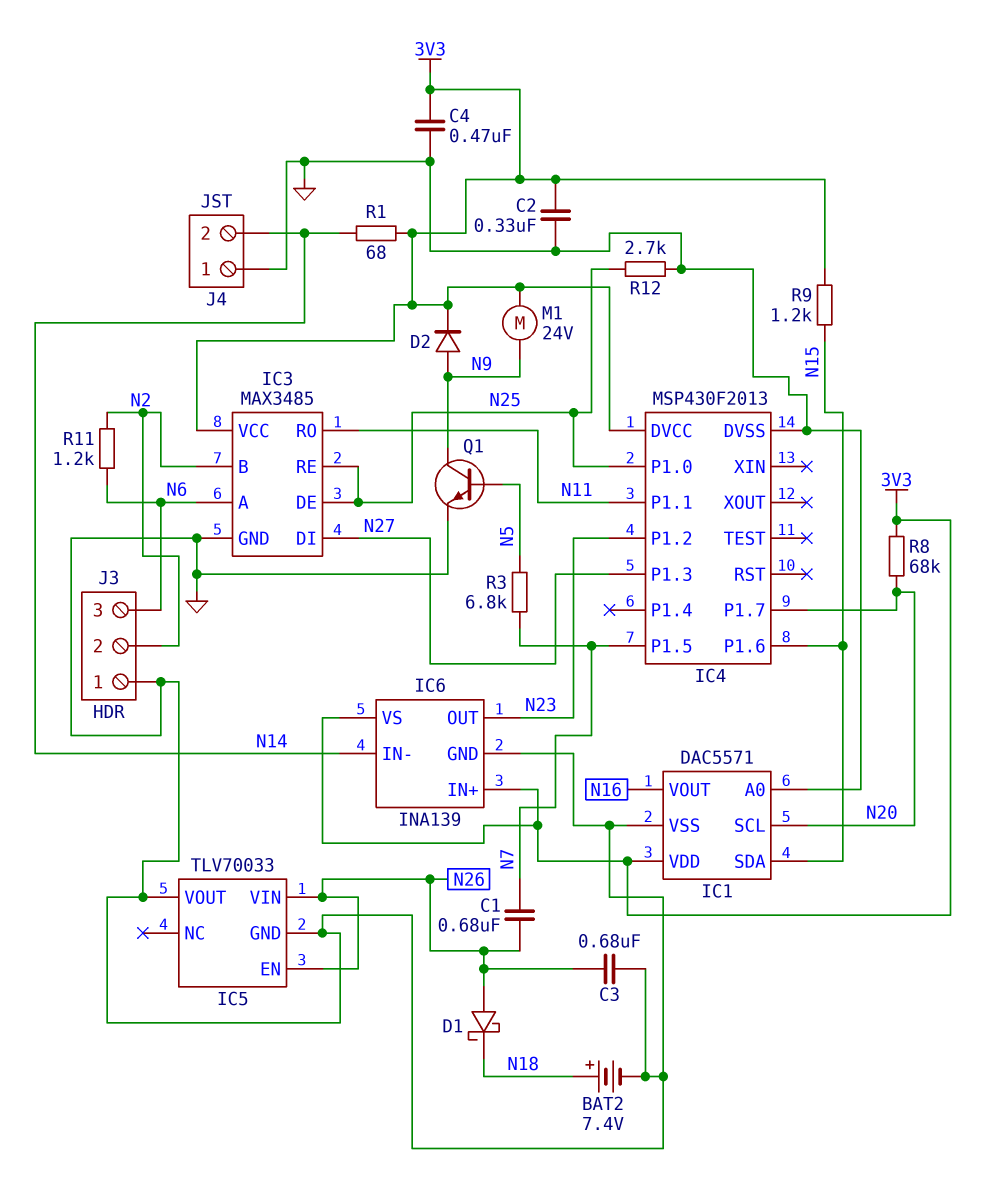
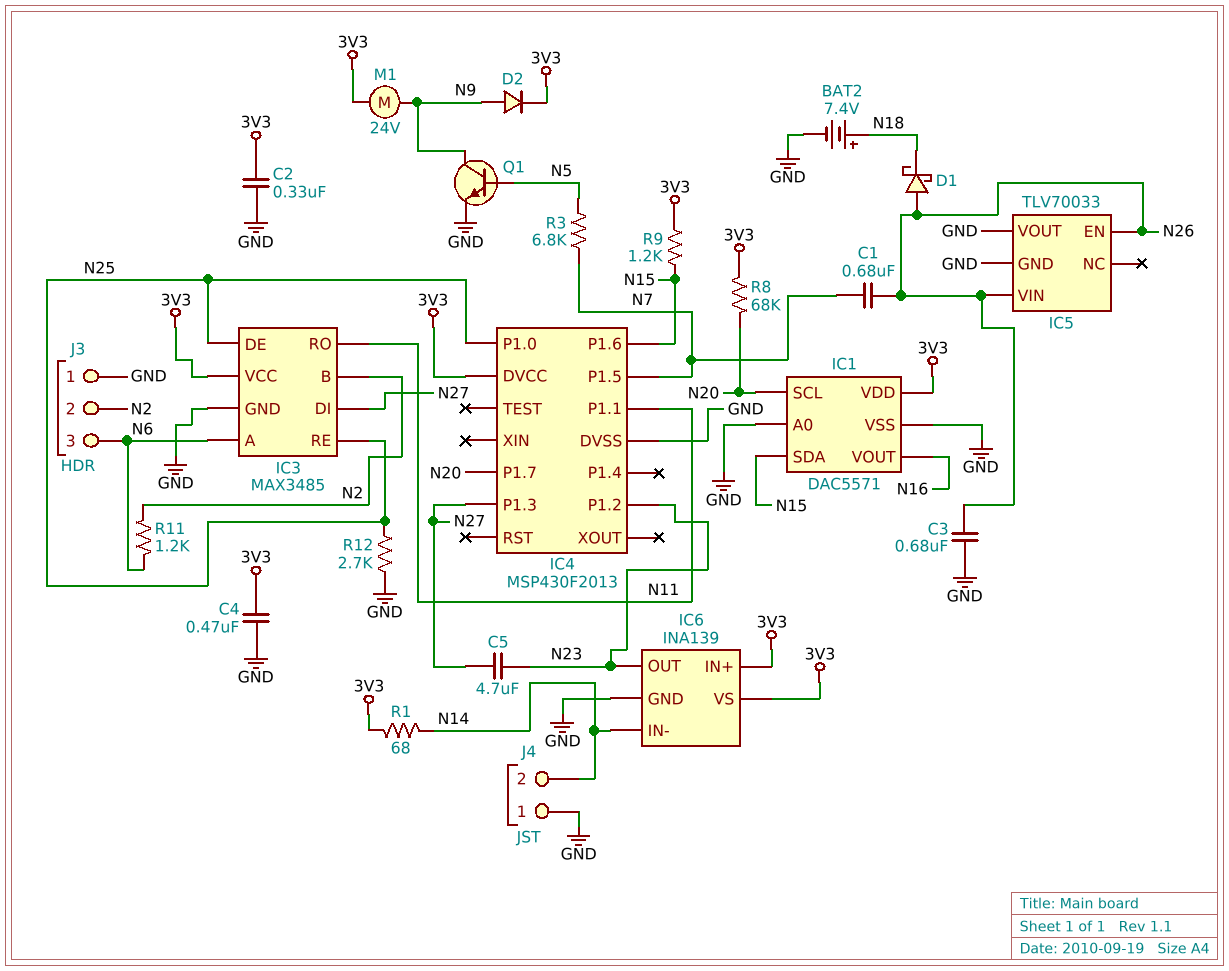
C5: none -> 4.7uF (N23, N27)

